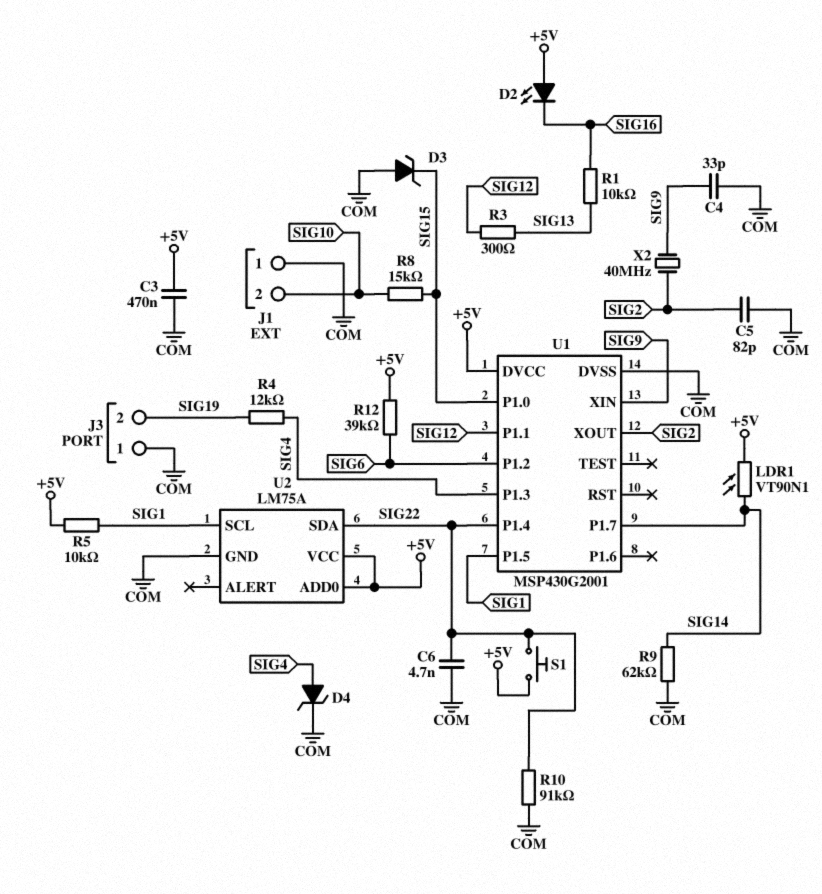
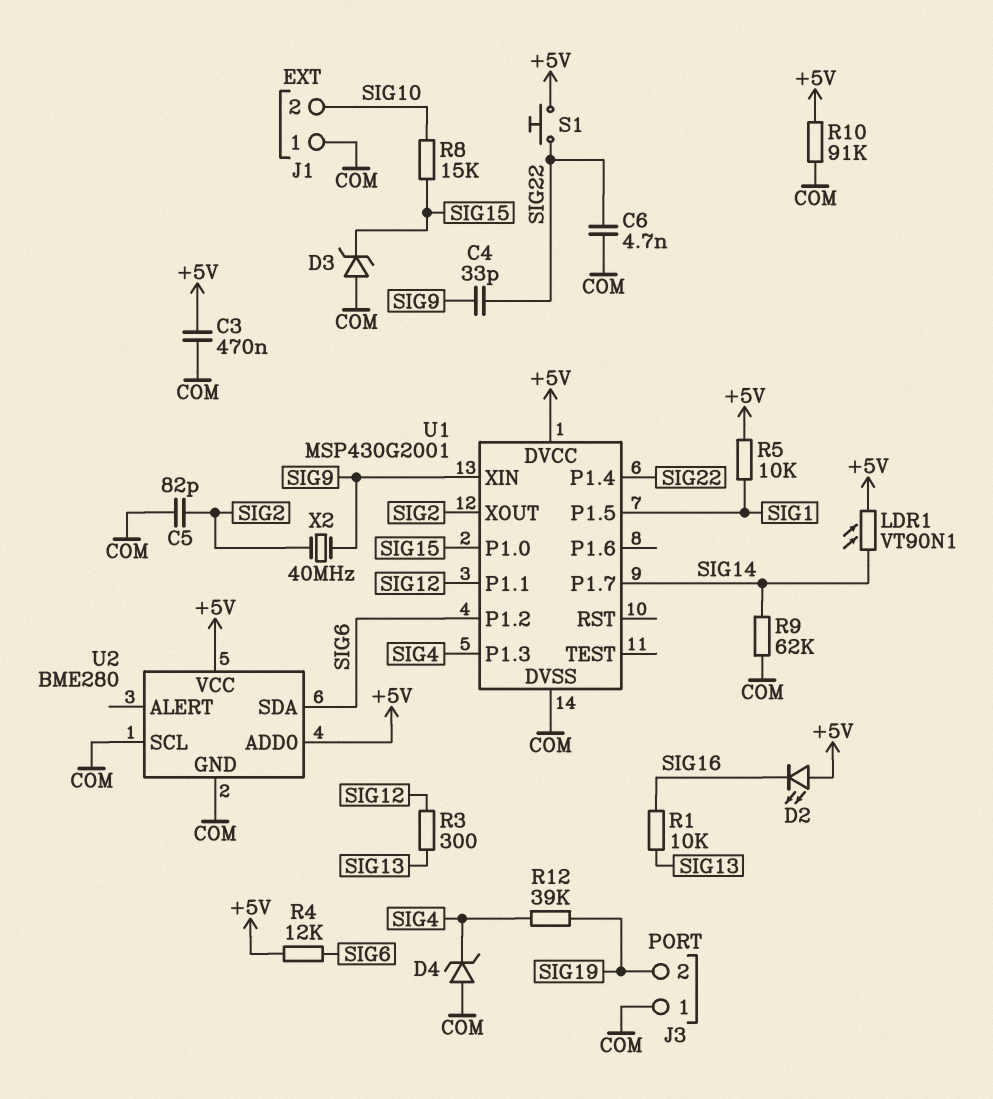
C4: 33pF (COM, SIG9) -> 33pF (SIG9, SIG22)
D4: zener (A SIG4, K COM) -> zener (A COM, K SIG4)
R4: 12k (SIG4, SIG19) -> 12k (+5V, SIG6)
R10: 91k (COM, SIG22) -> 91k (+5V, COM)
R12: 39k (+5V, SIG6) -> 39k (SIG4, SIG19)
U2: LM75A -> BME280
U2 pin SCL: SIG1 -> COM
U2 pin SDA: SIG22 -> SIG6

